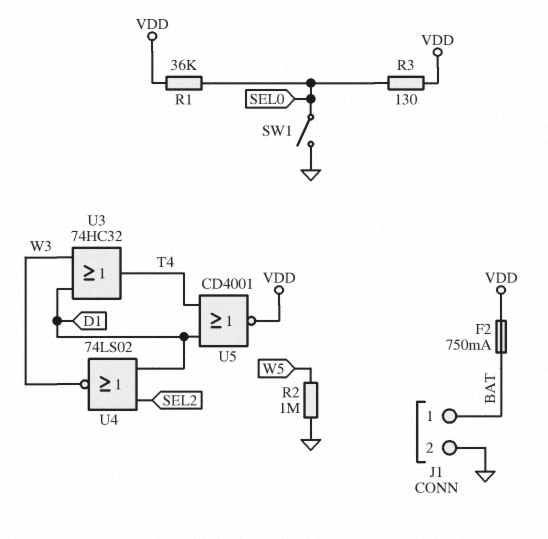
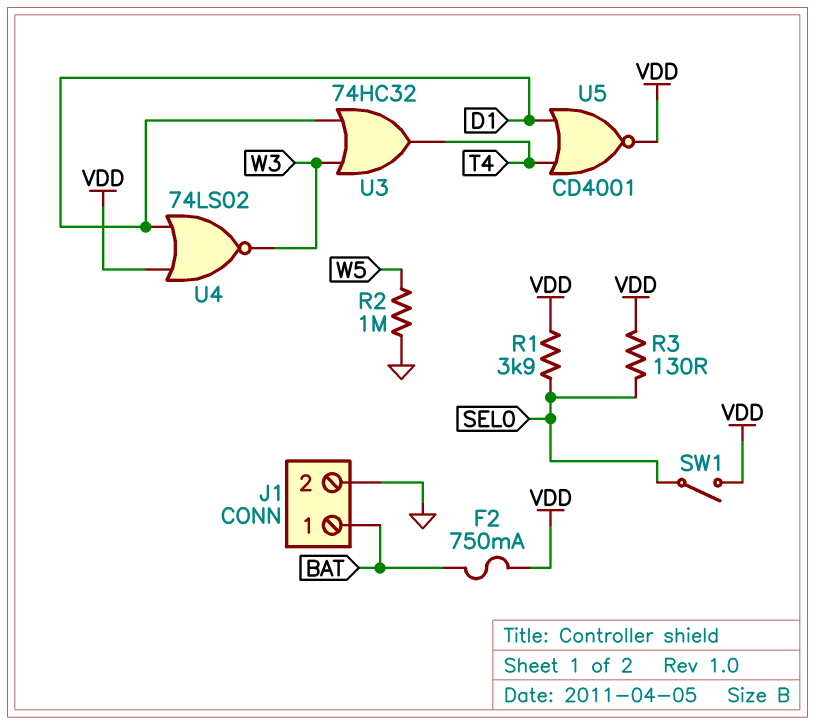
R1: 36k (SEL0, VDD) -> 3.9k (SEL0, VDD)
SW1: switch (GND, SEL0) -> switch (SEL0, VDD)
U4: NOR 74LS02 (in D1, in SEL2, out W3) -> NOR 74LS02 (in D1, in VDD, out W3)

